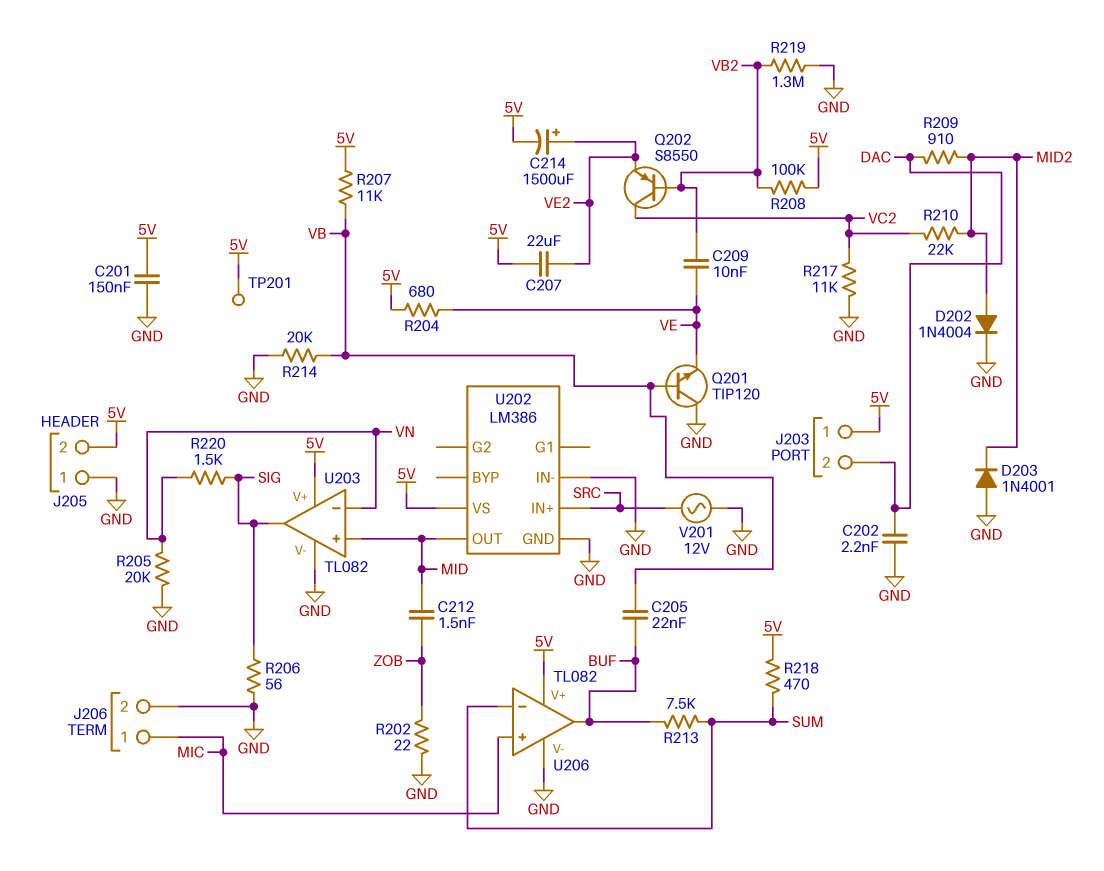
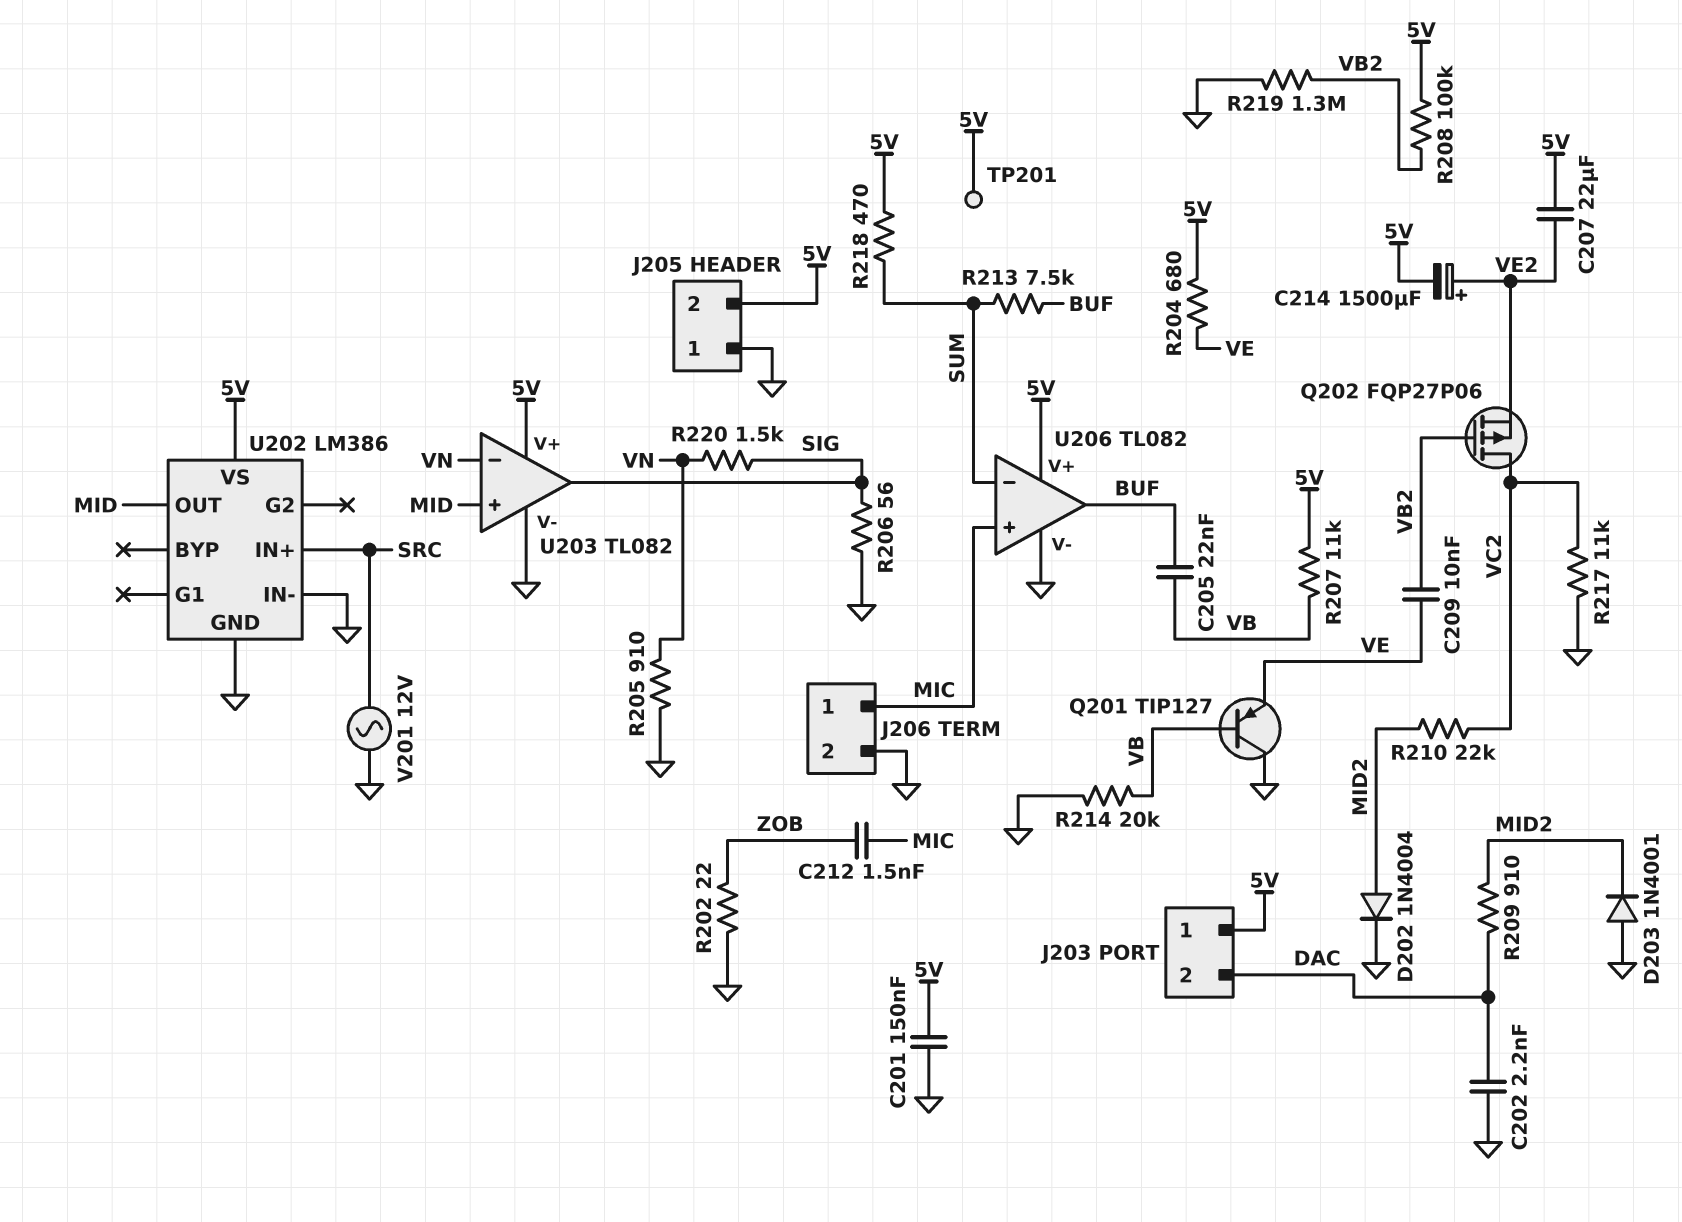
C212: 1.5nF (MID, ZOB) -> 1.5nF (MIC, ZOB)
Q201: NPN TIP120 (B VB, C GND, E VE) -> PNP TIP127 (B VB, C GND, E VE)
Q202: PNP S8550 (B VB2, C VC2, E VE2) -> PMOS FQP27P06 (G VB2, D VC2, S VE2)
R205: 20k (GND, VN) -> 910 (GND, VN)

